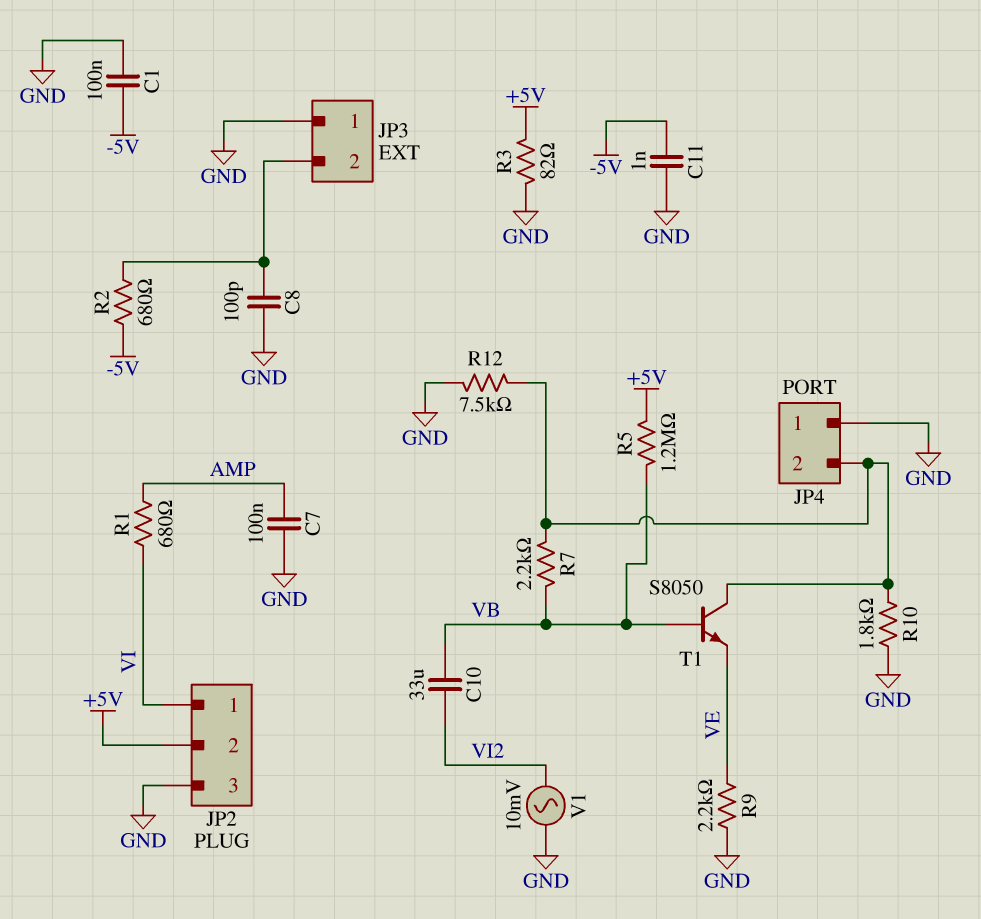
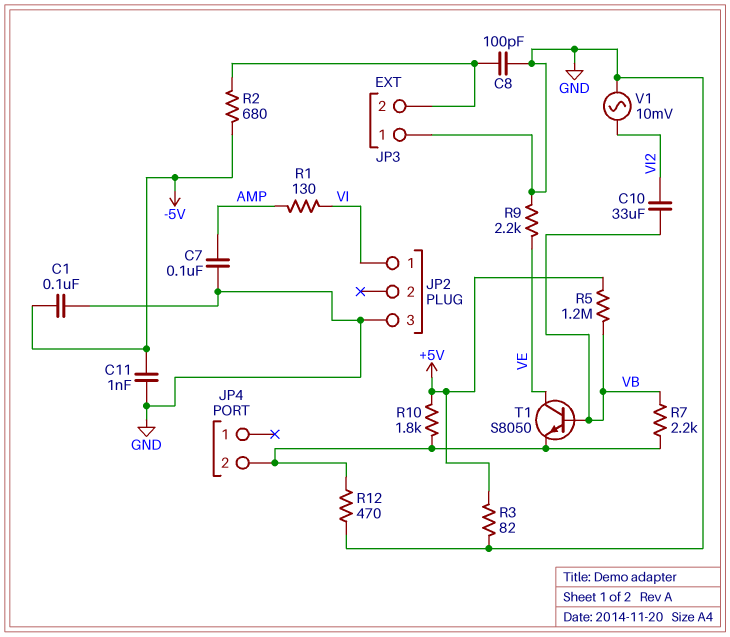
JP2 pin 2: +5V -> none
JP4 pin 1: GND -> none
R1: 680 (AMP, VI) -> 130 (AMP, VI)
R10: 1.8k (GND, JP4/2) -> 1.8k (+5V, JP4/2)
R12: 7.5k (GND, JP4/2) -> 470 (GND, JP4/2)
T1: NPN S8050 (B VB, C JP4/2, E VE) -> NPN S8050 (B VB, C VE, E JP4/2)

